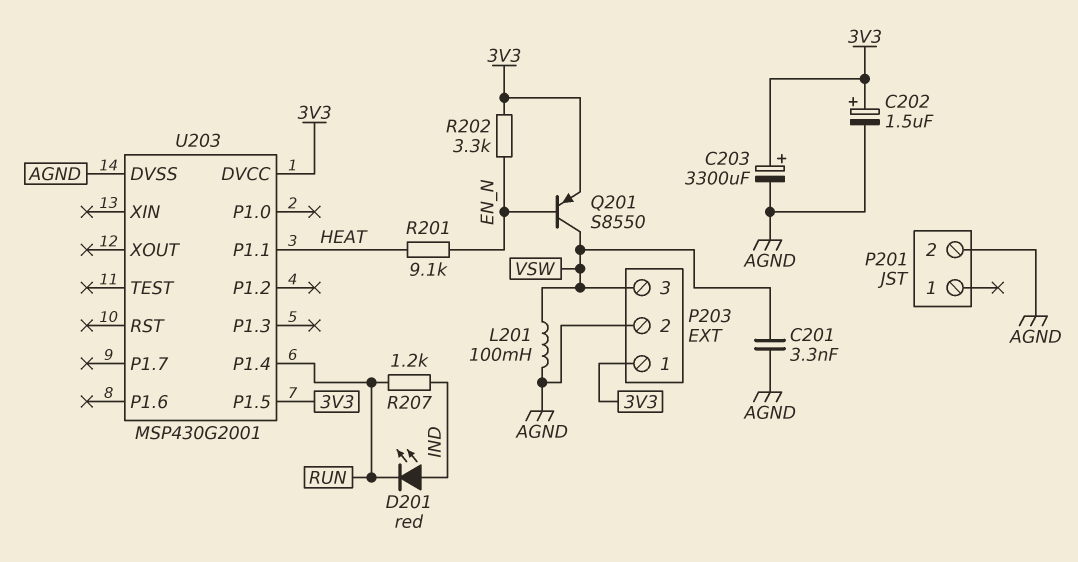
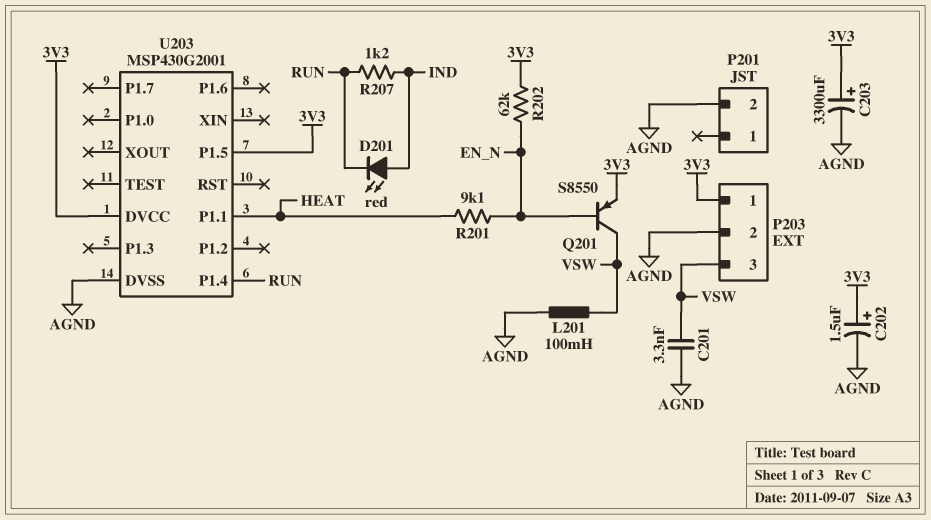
R202: 3.3k (3V3, EN_N) -> 62k (3V3, EN_N)

